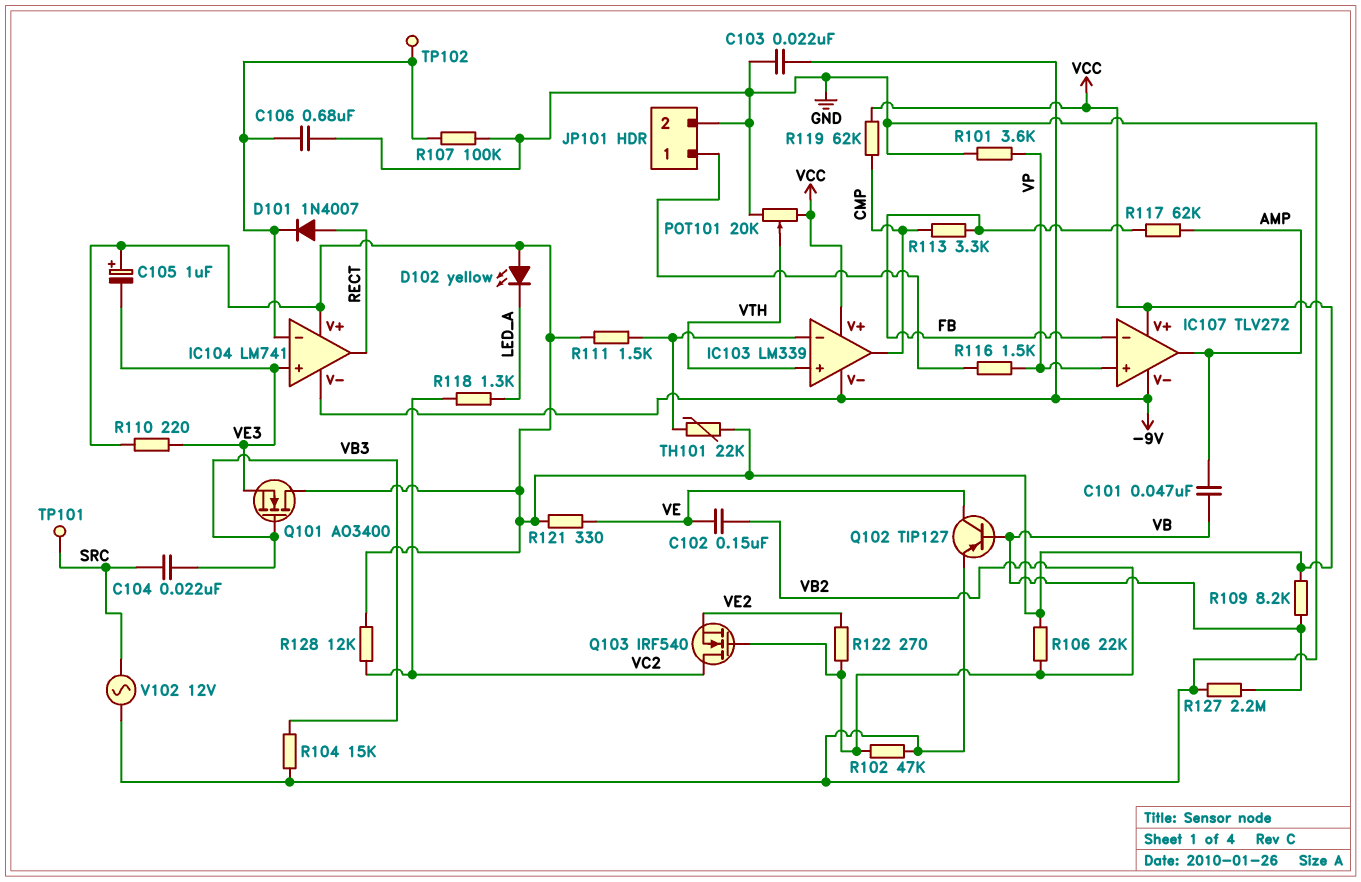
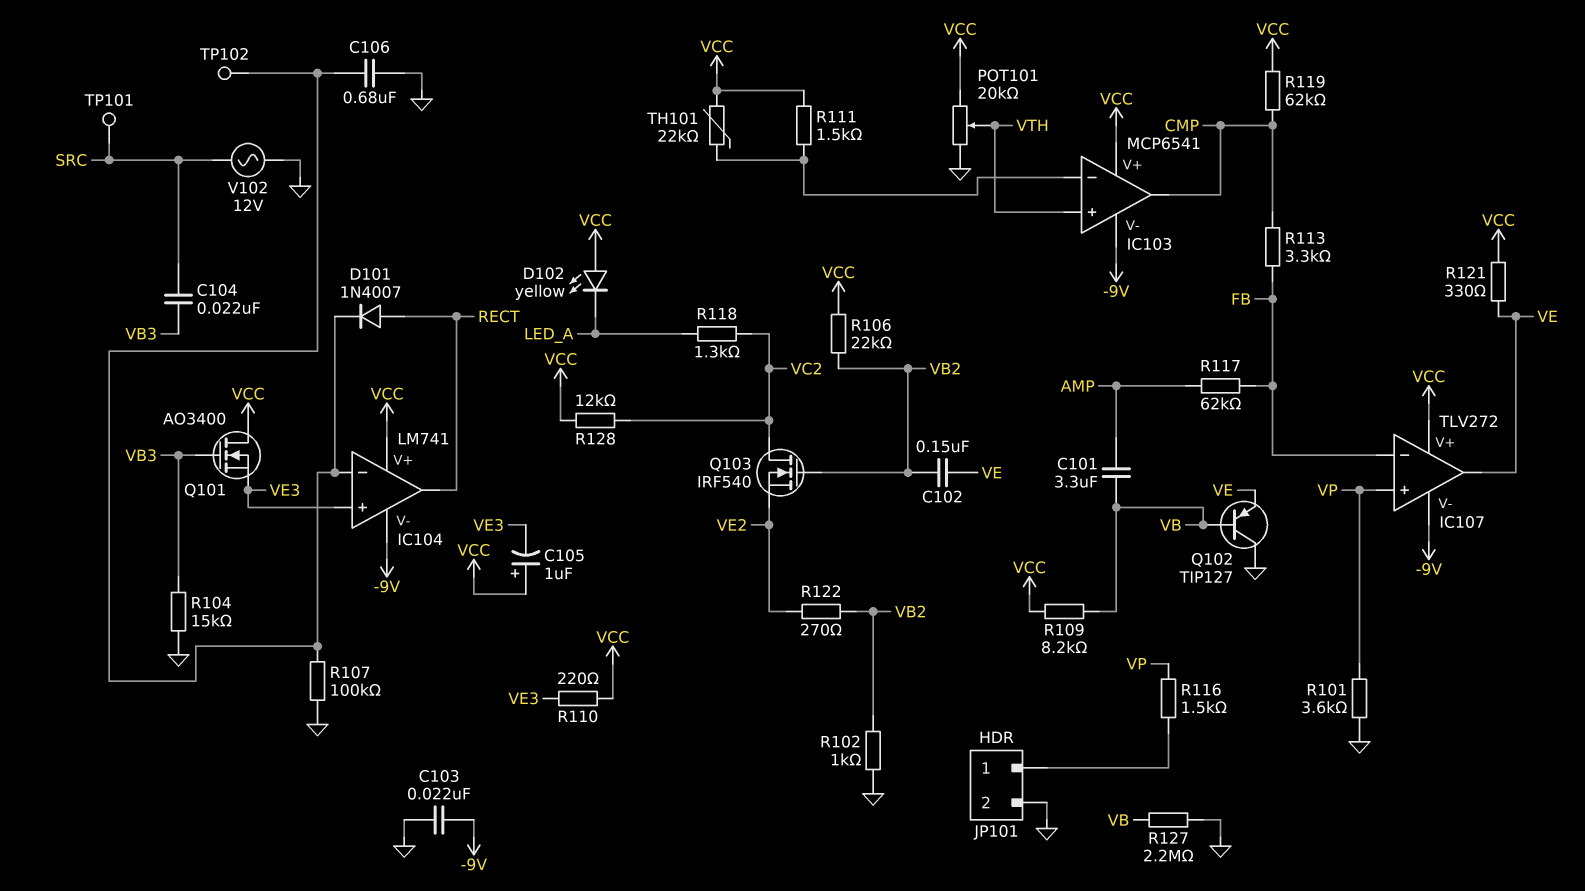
C101: 47nF (AMP, VB) -> 3.3uF (AMP, VB)
IC103: LM339 -> MCP6541
IC107 pin out: AMP -> VE
Q102: PNP TIP127 (B VB, C VE, E GND) -> PNP TIP127 (B VB, C GND, E VE)
R102: 47k (GND, VB2) -> 1k (GND, VB2)

